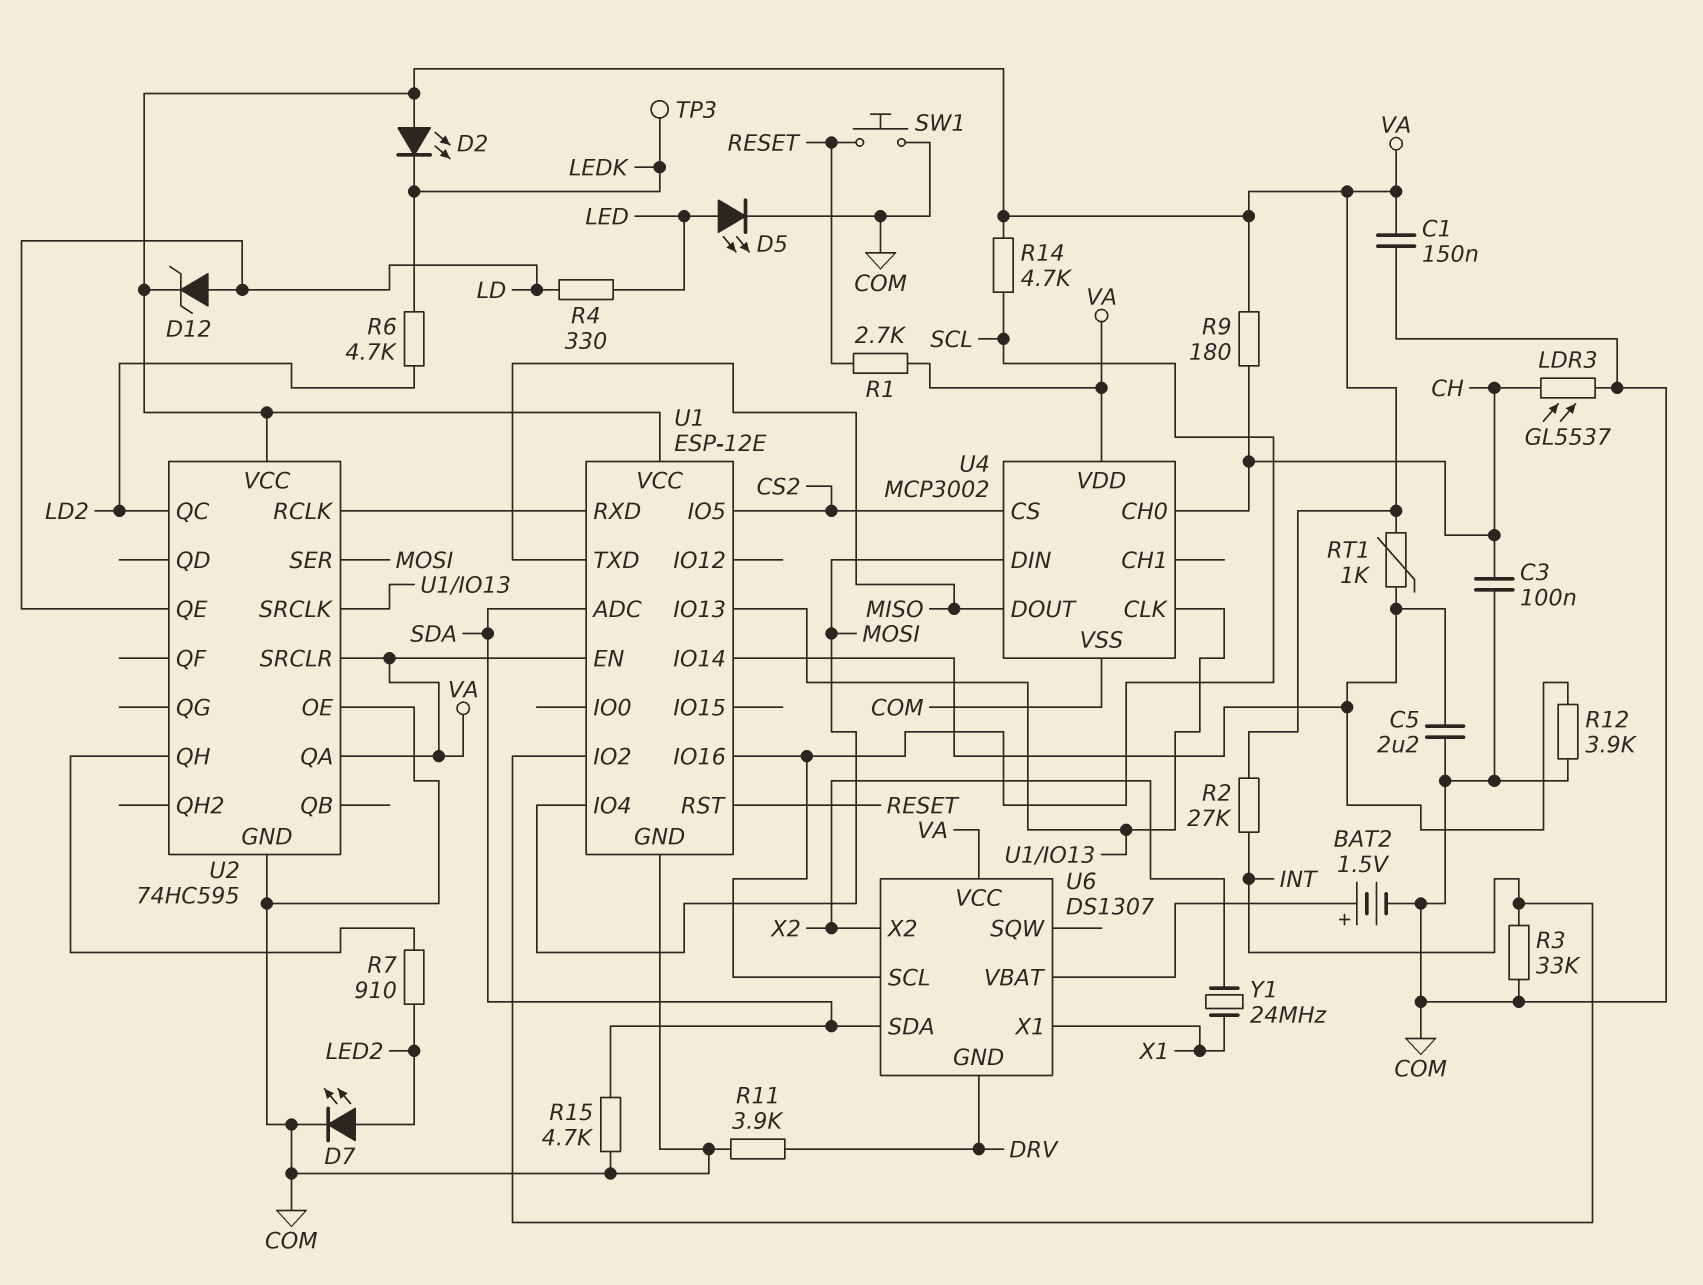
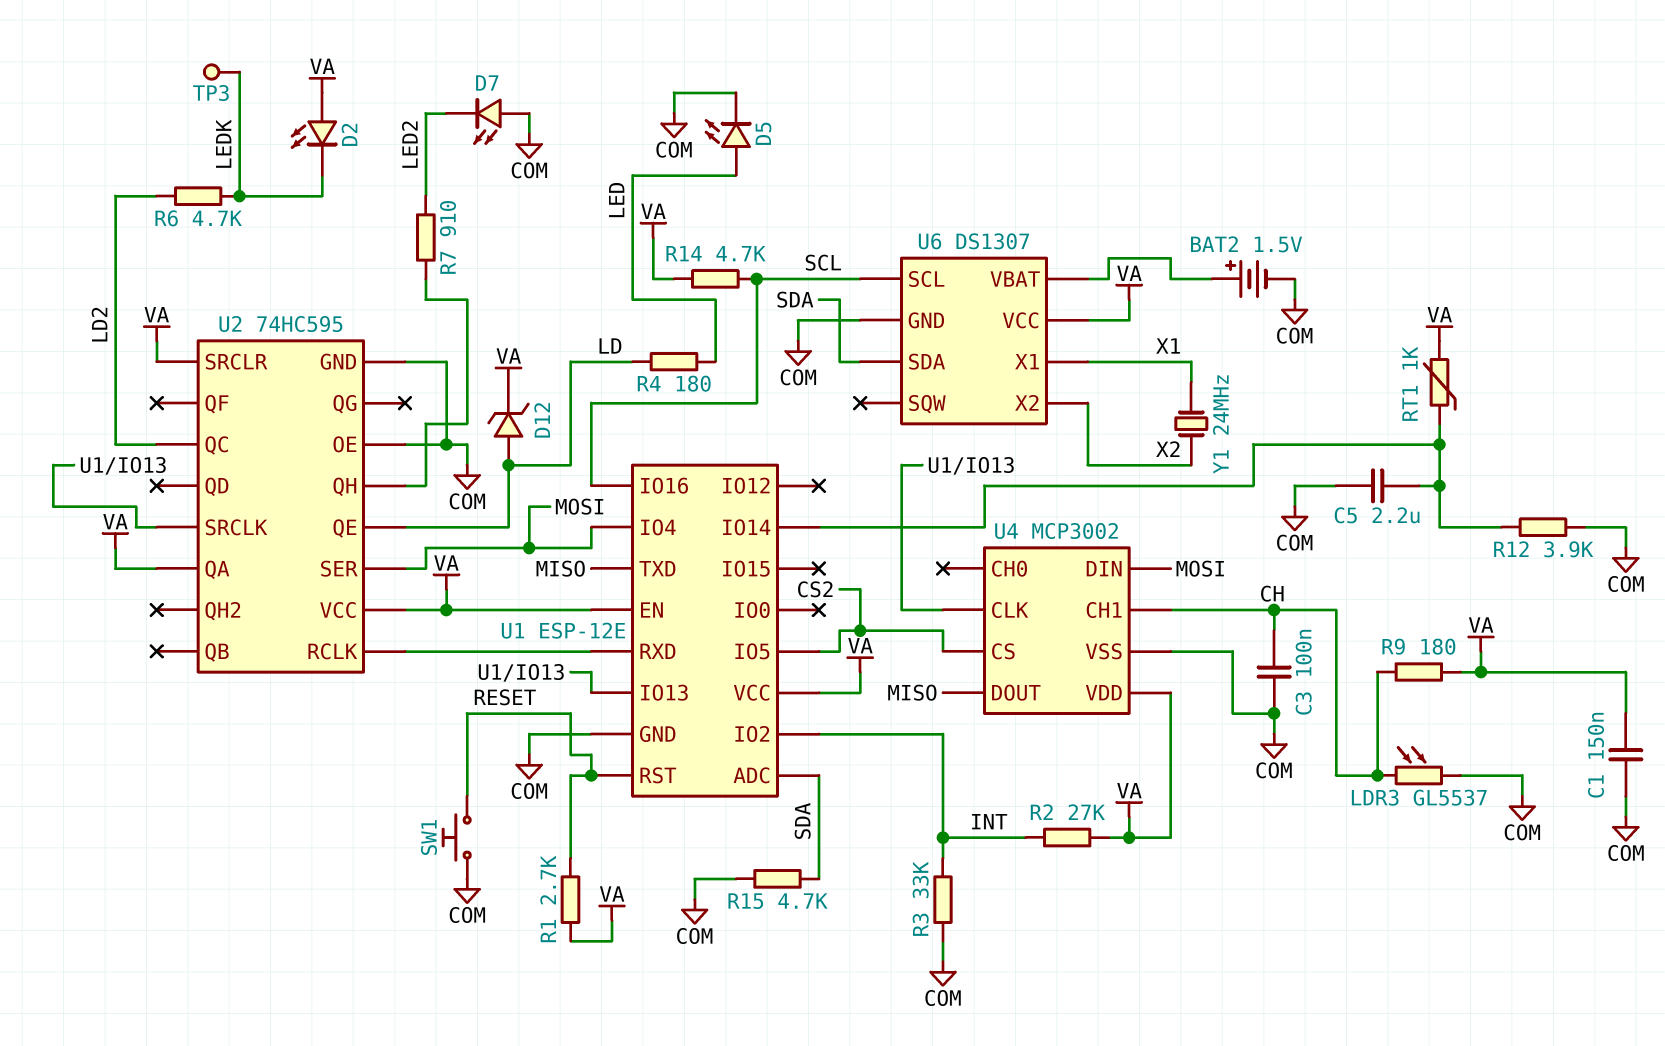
D7: LED (A LED2, K COM) -> LED (A COM, K LED2)
R4: 330 (LD, LED) -> 180 (LD, LED)
R11: 3.9k (COM, DRV) -> none
U4 pin CH0: CH -> none
U4 pin CH1: none -> CH
U6 pin GND: DRV -> COM

